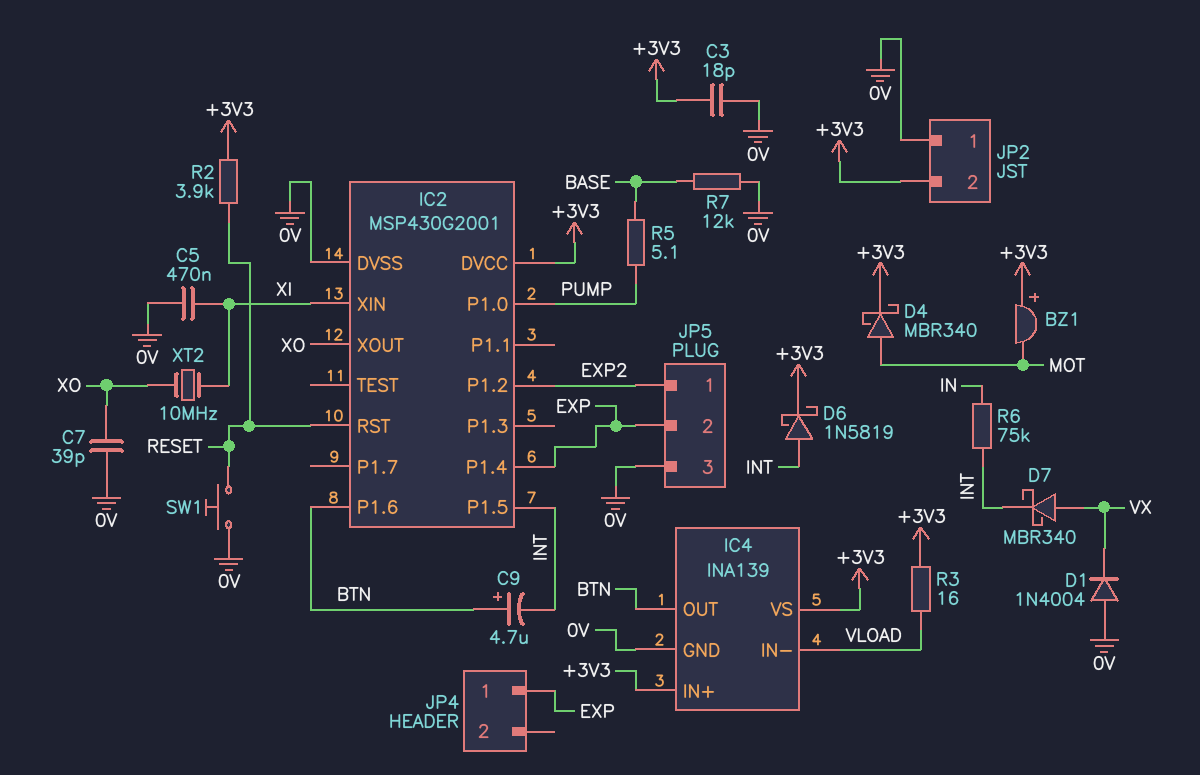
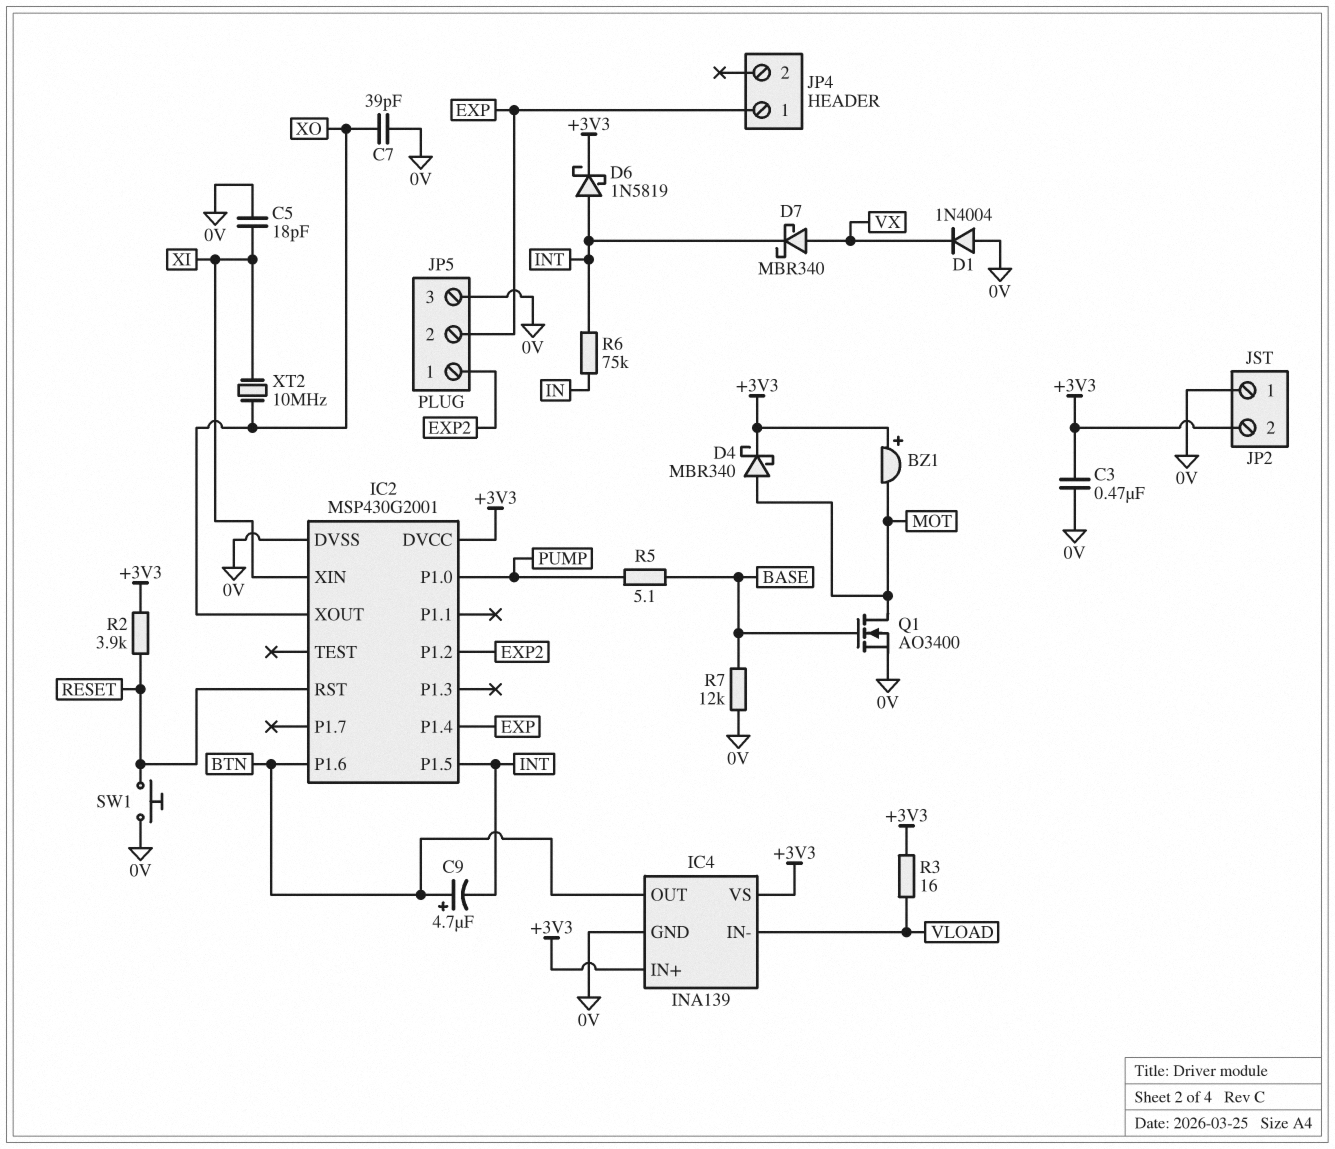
C3: 18pF (+3V3, 0V) -> 470nF (+3V3, 0V)
C5: 470nF (0V, XI) -> 18pF (0V, XI)
Q1: none -> NMOS AO3400 (G BASE, D MOT, S 0V)

